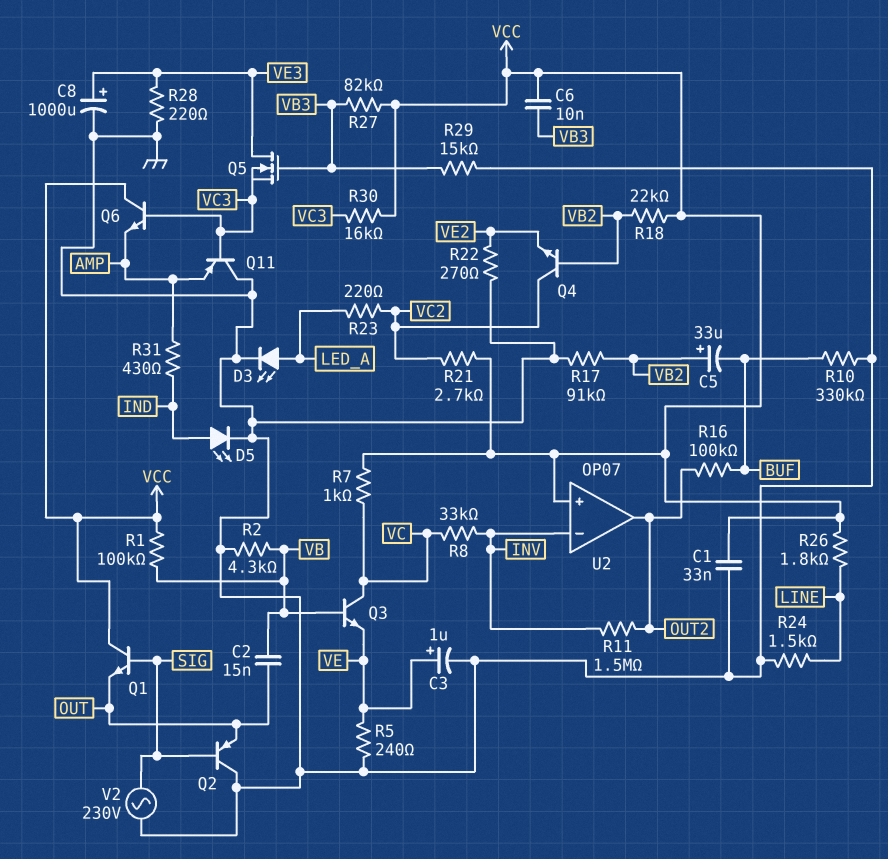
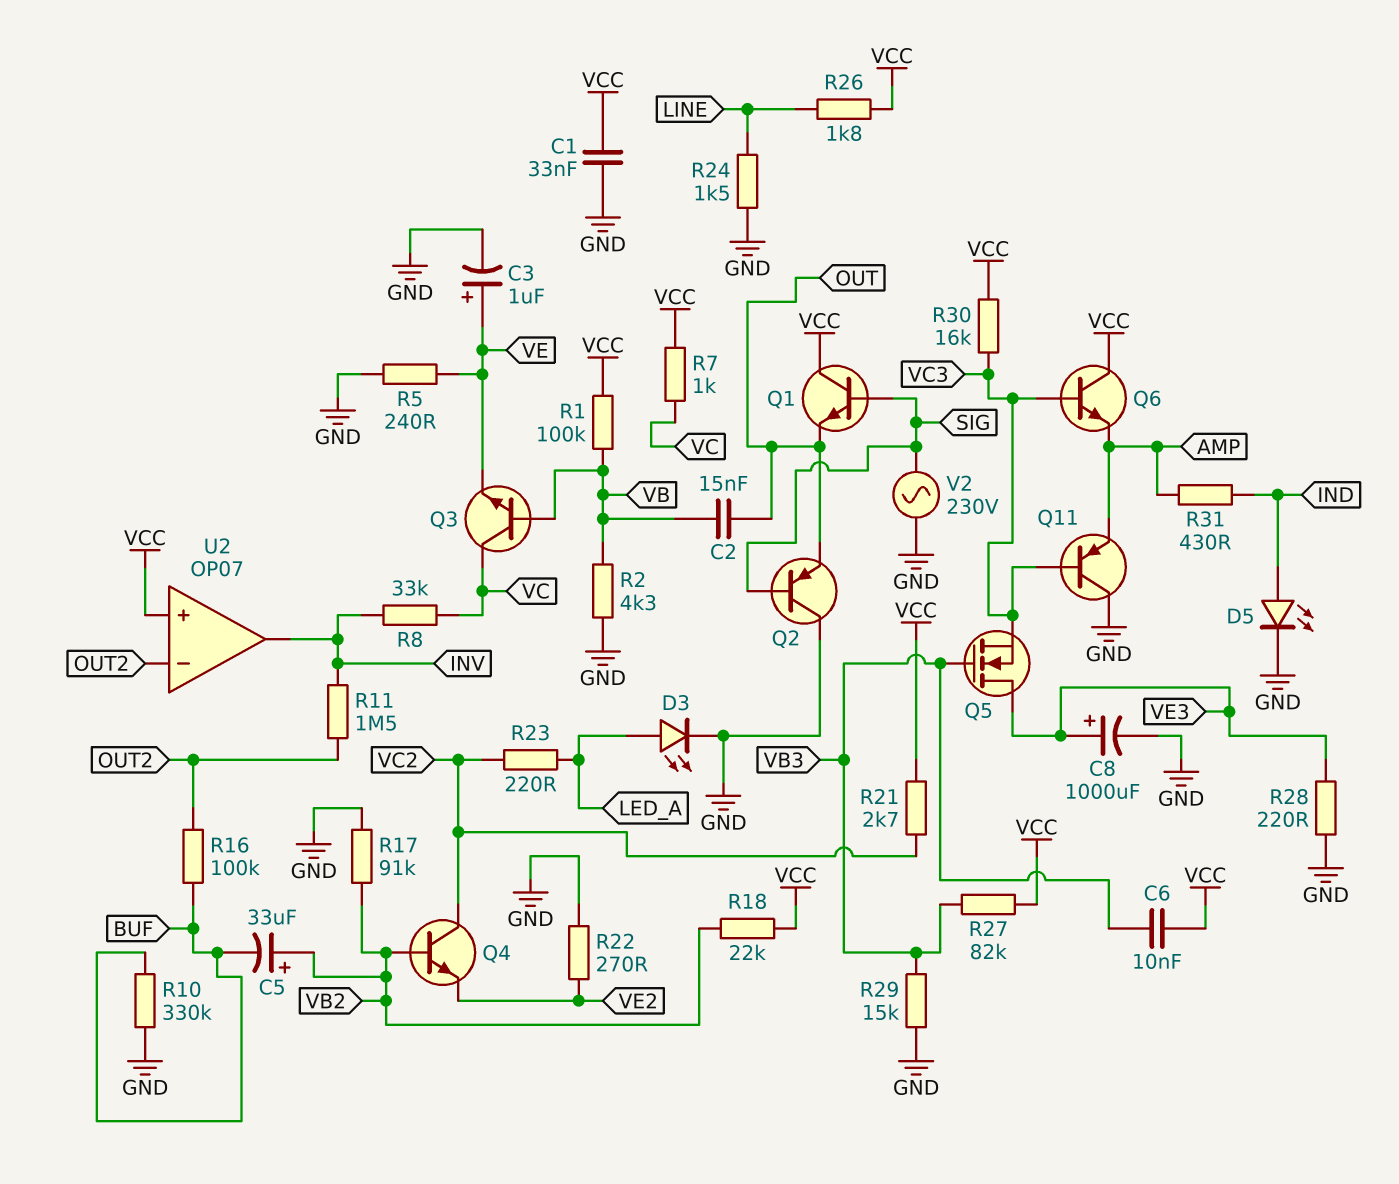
U2 pin in-: INV -> OUT2
U2 pin out: OUT2 -> INV

